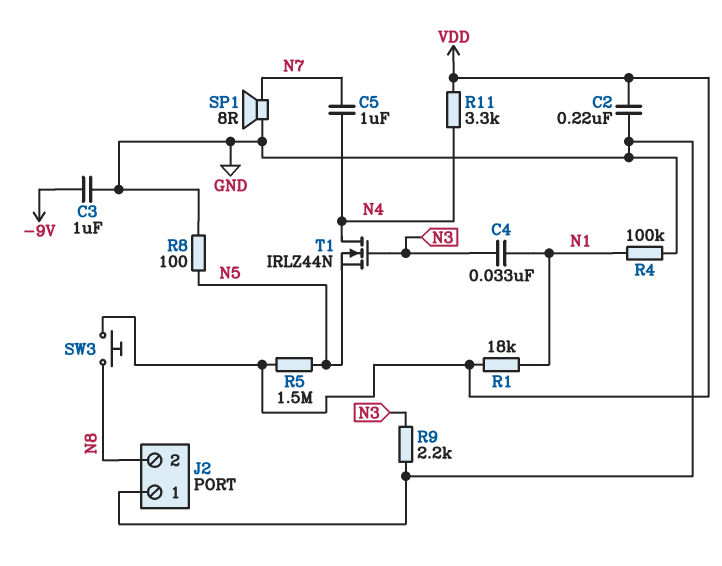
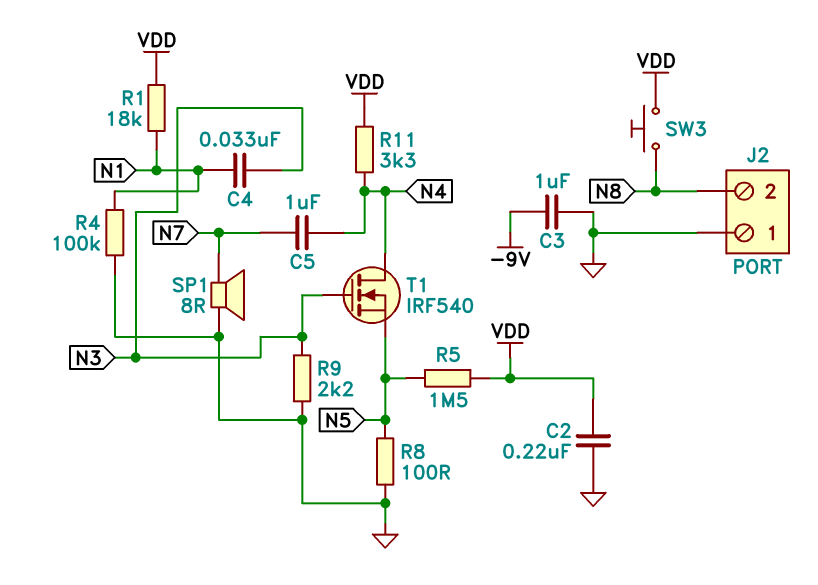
T1: NMOS IRLZ44N (G N3, D N4, S N5) -> NMOS IRF540 (G N3, D N4, S N5)

